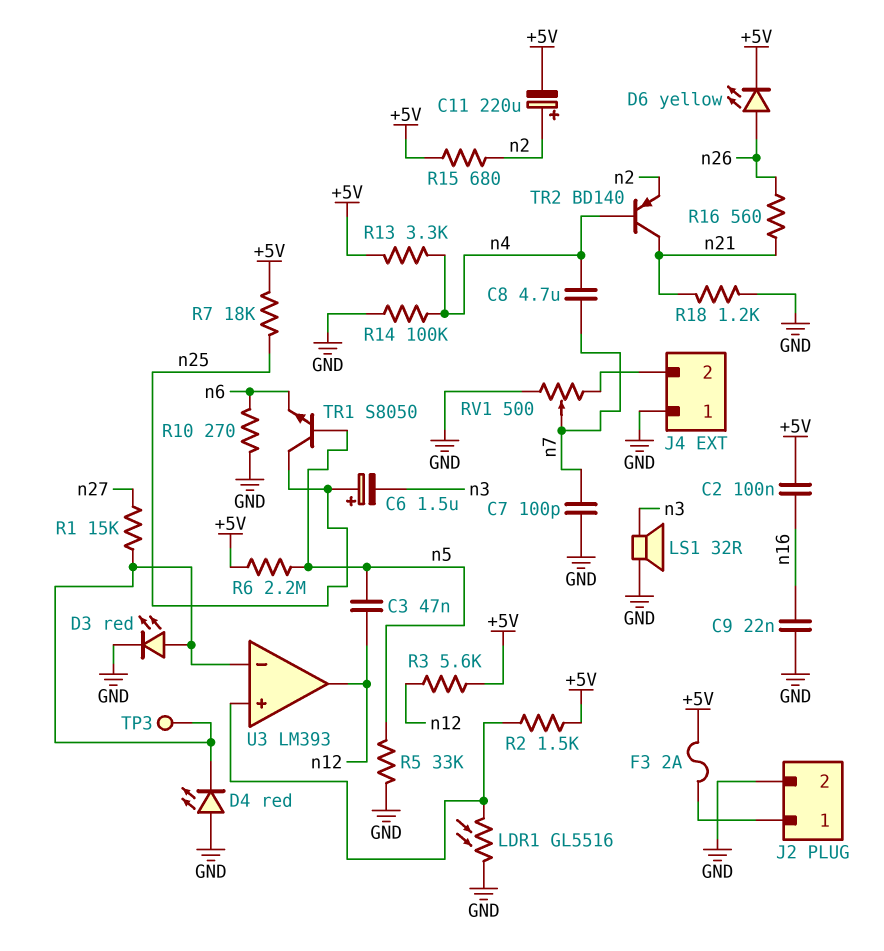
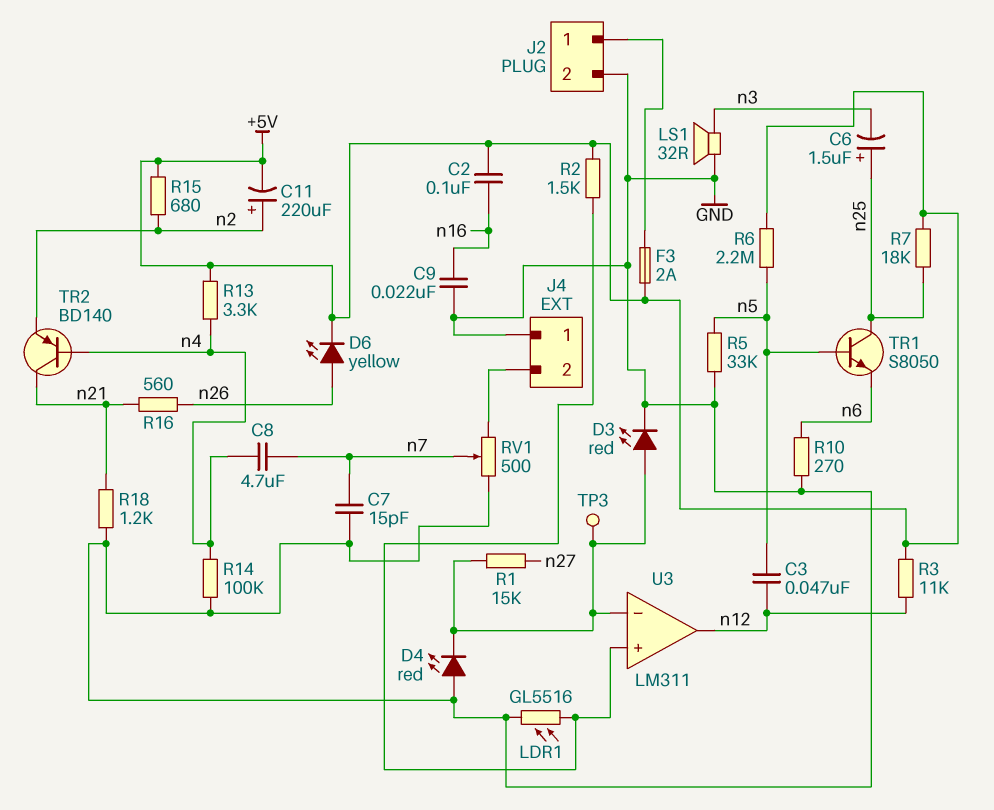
C7: 100pF (GND, n7) -> 15pF (GND, n7)
R3: 5.6k (+5V, n12) -> 11k (+5V, n12)
U3: LM393 -> LM311

